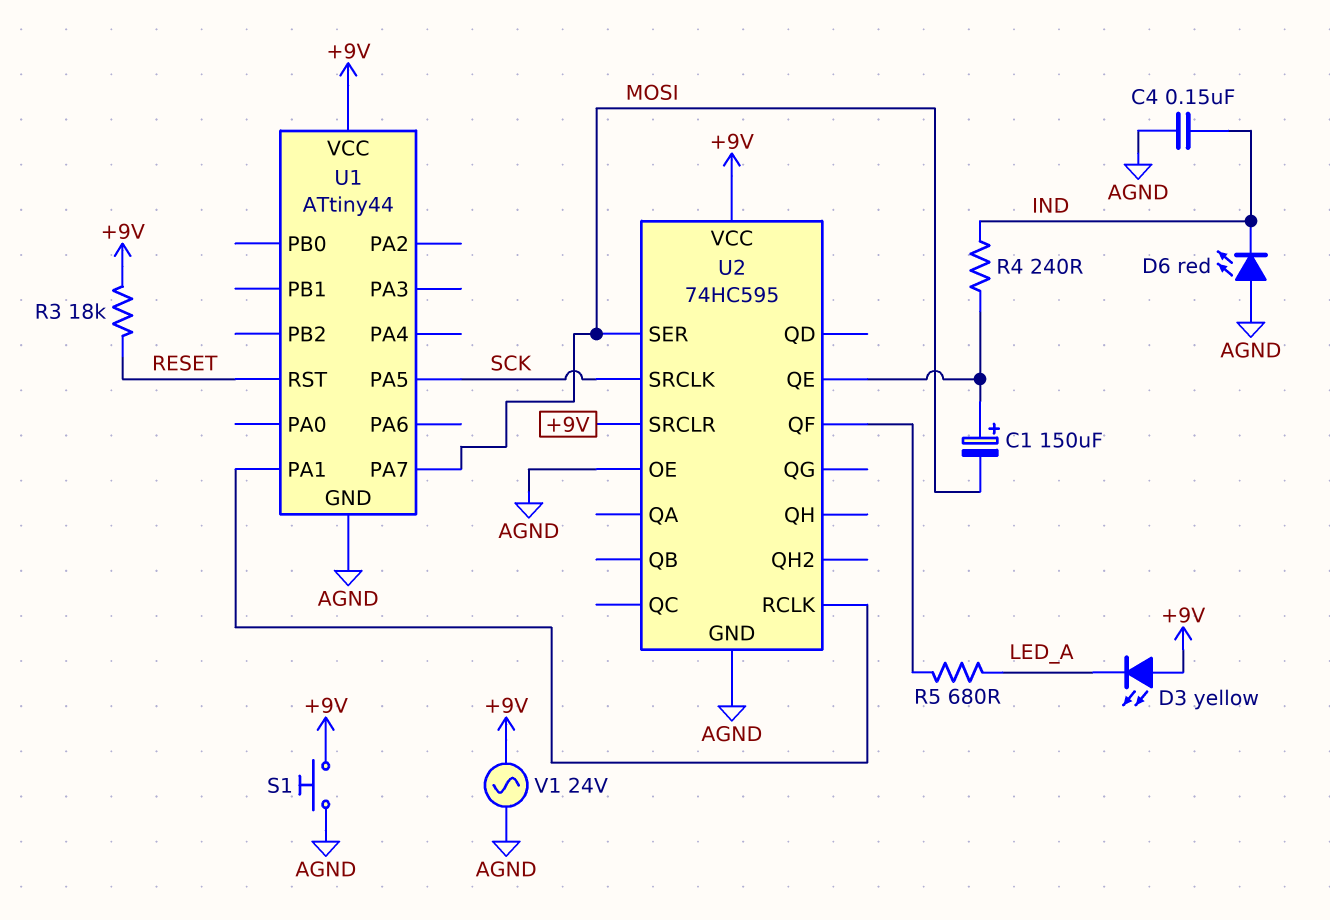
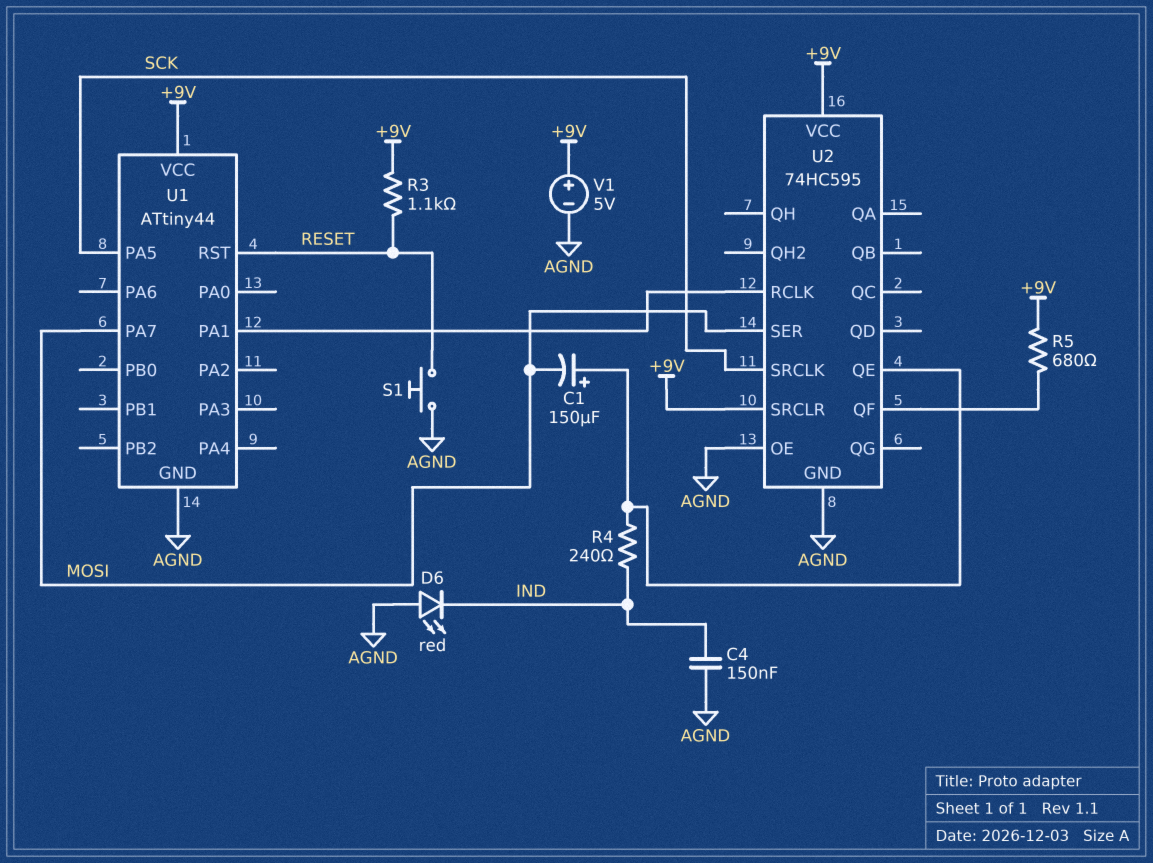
D3: LED yellow (A +9V, K LED_A) -> none
R3: 18k (+9V, RESET) -> 1.1k (+9V, RESET)
R5: 680 (LED_A, U2/QF) -> 680 (+9V, U2/QF)
S1: button (+9V, AGND) -> button (AGND, RESET)
V1: AC 24V (+9V, AGND) -> 5V (plus +9V, minus AGND)

